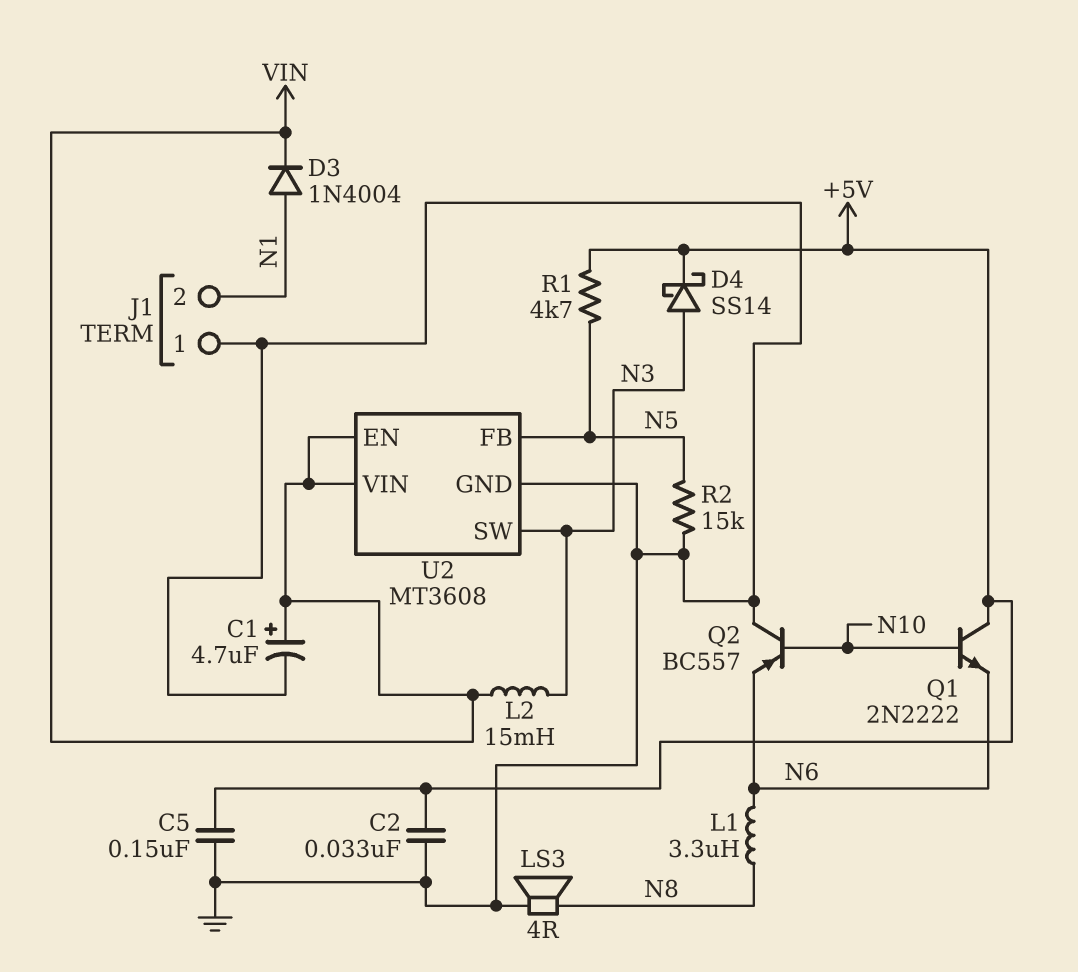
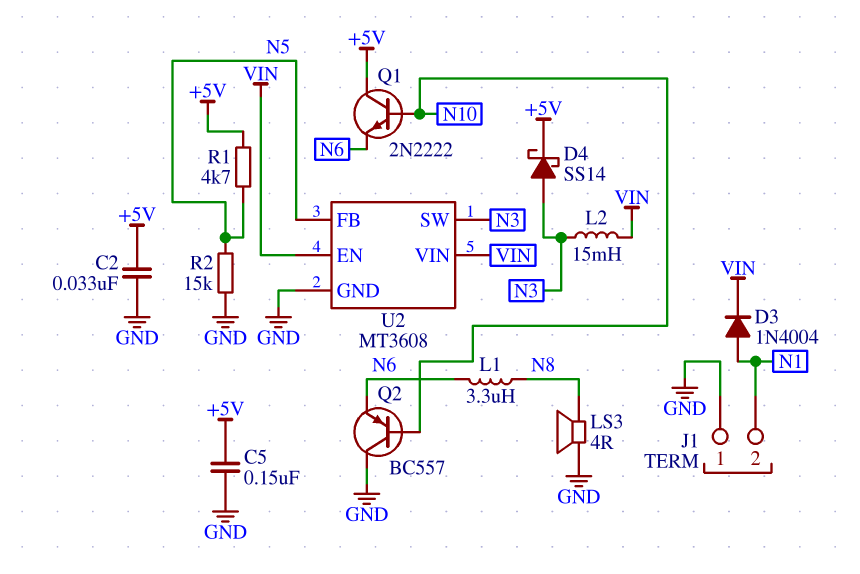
C1: 4.7uF (plus VIN, minus GND) -> none

